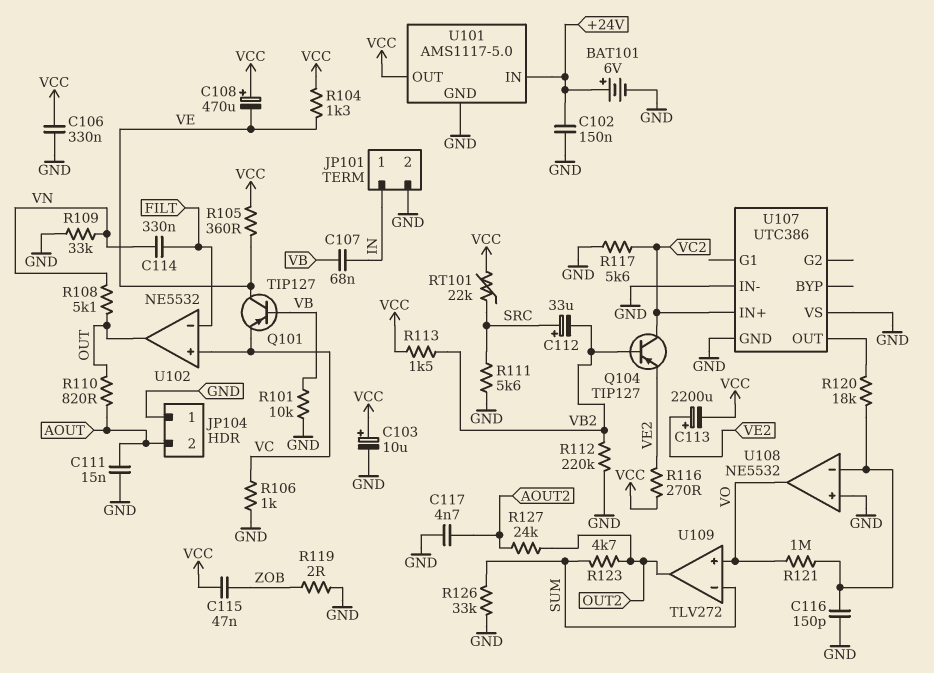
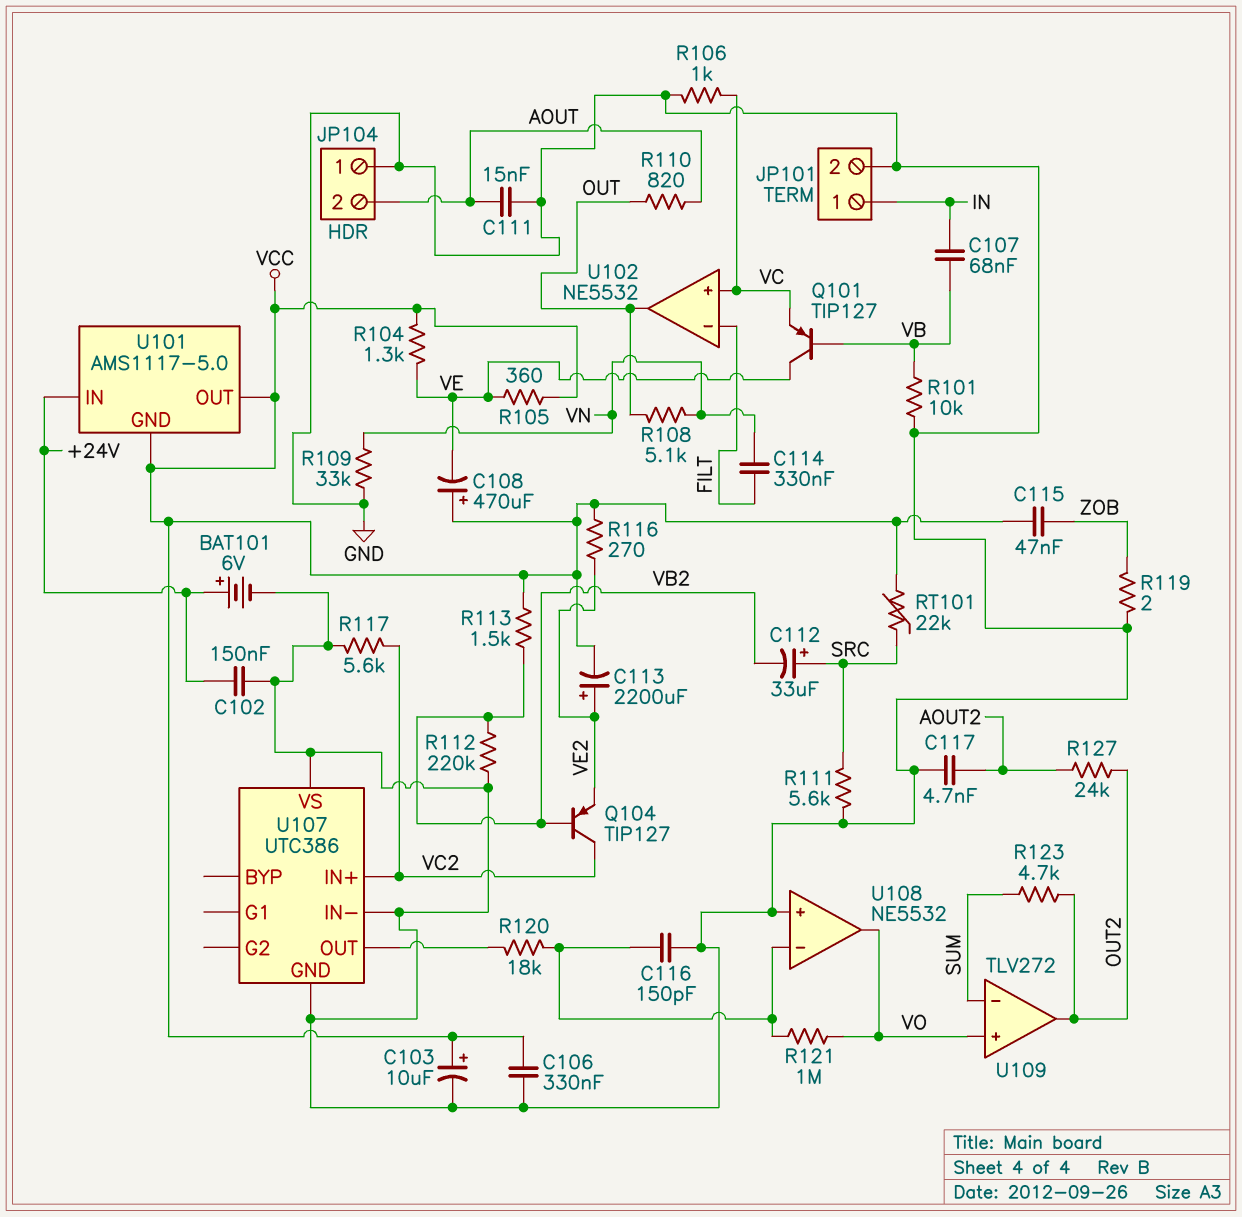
R126: 33k (GND, SUM) -> none
U101 pin GND: GND -> VCC

